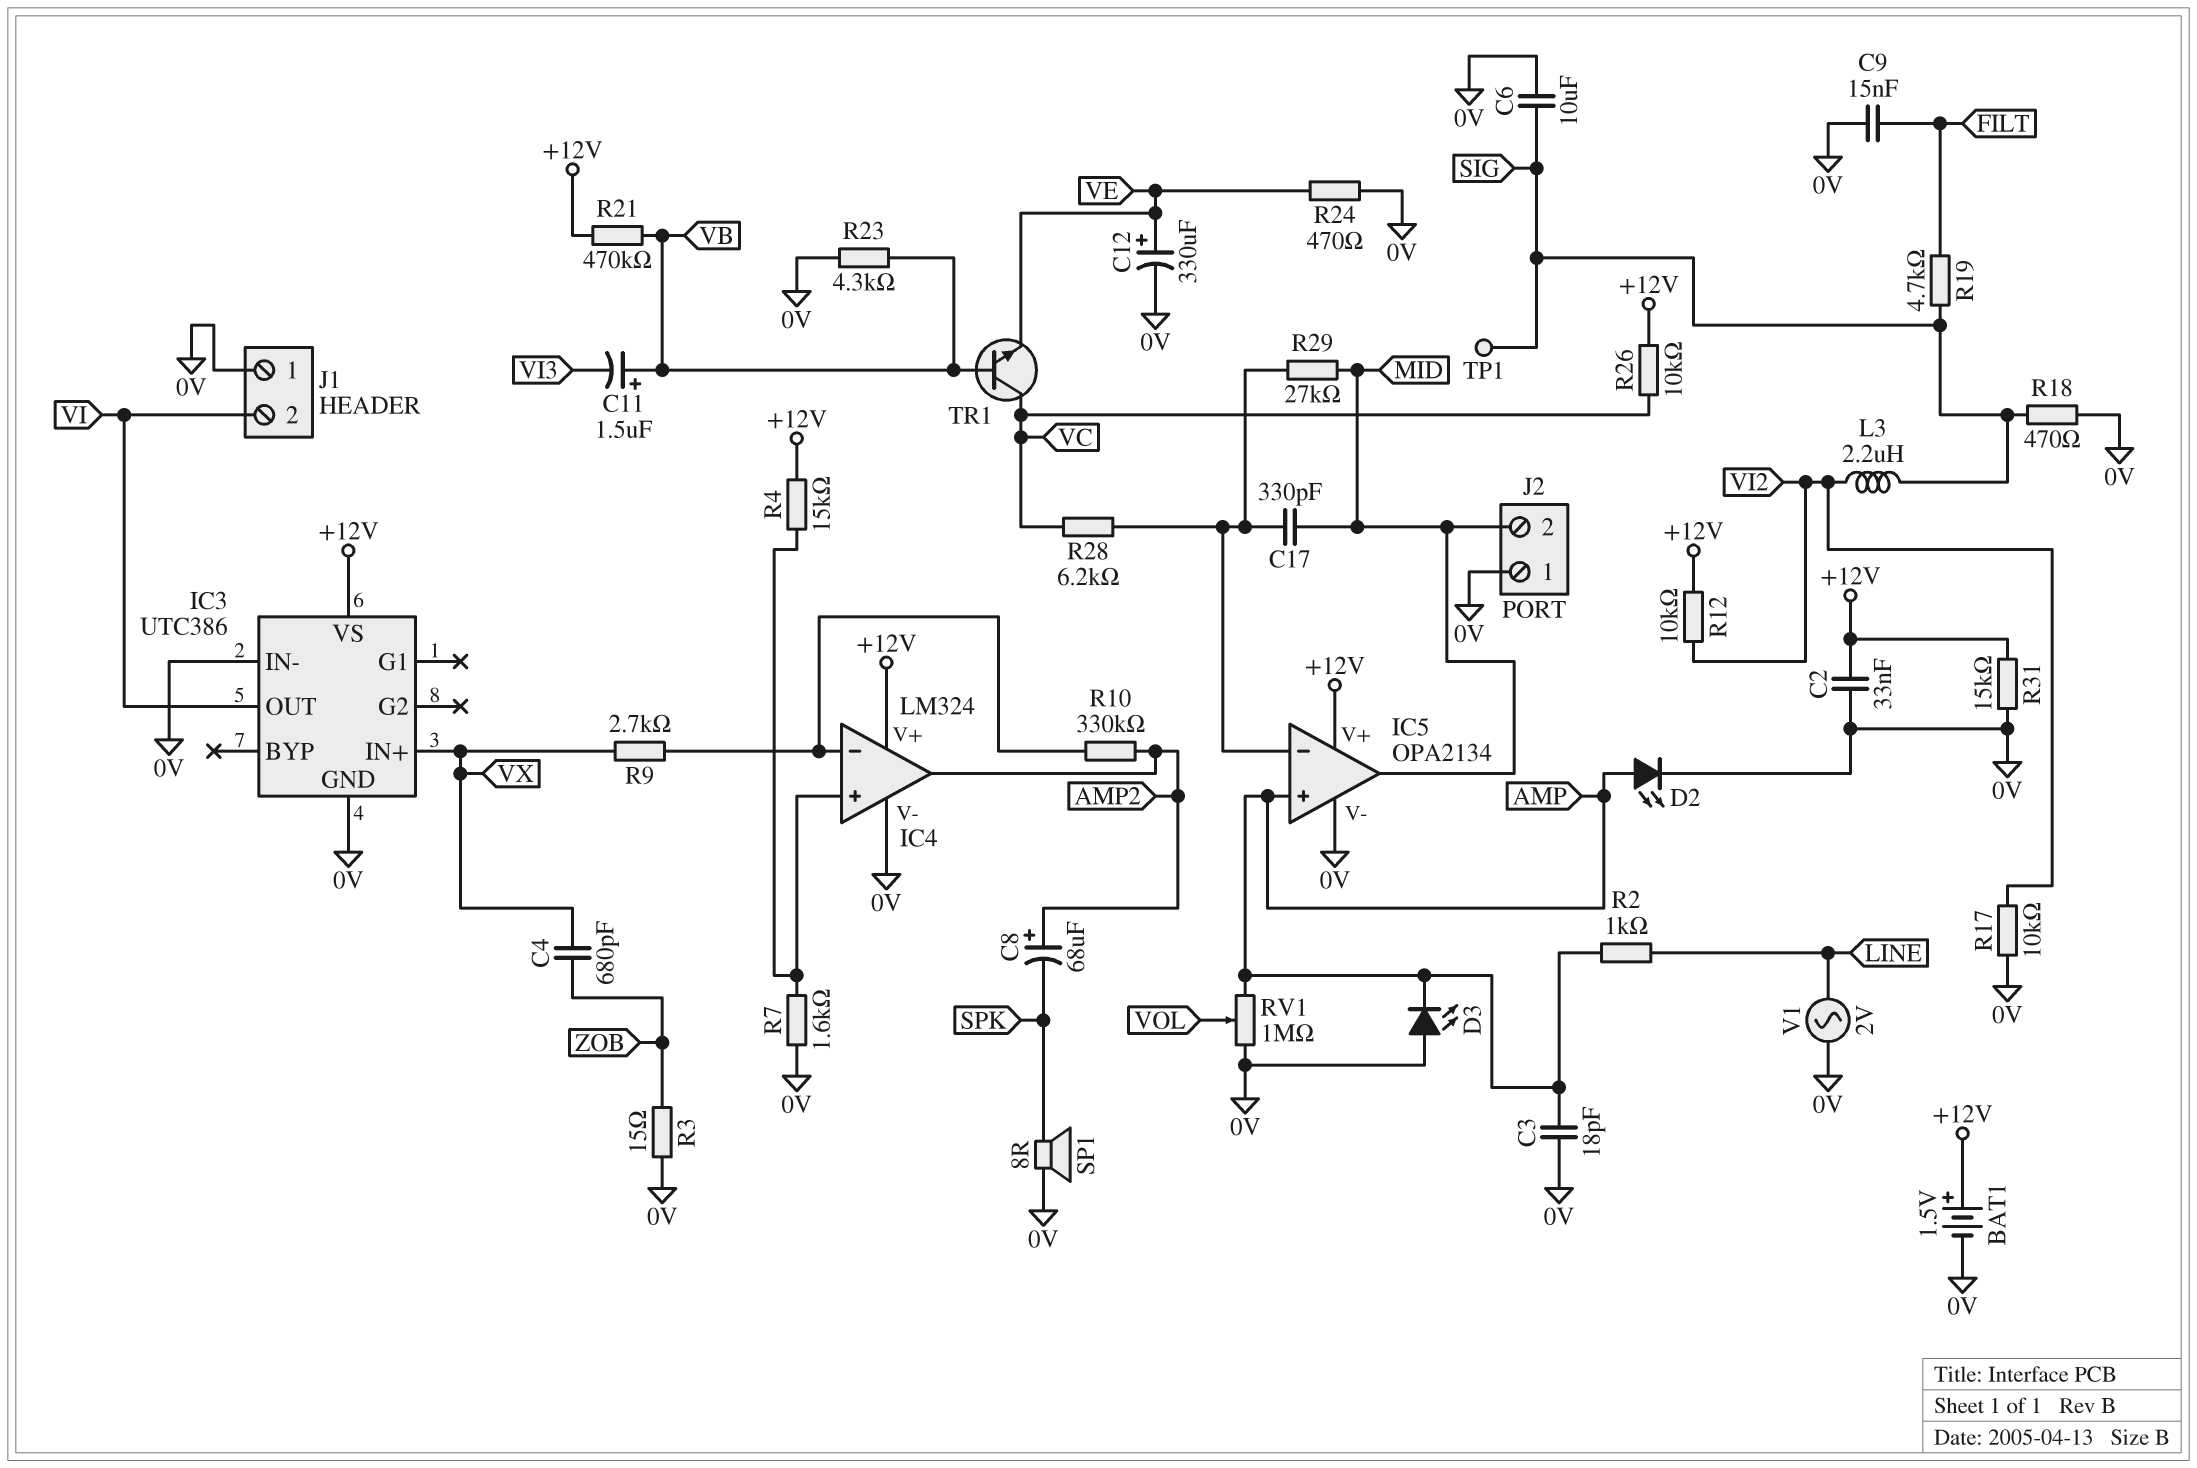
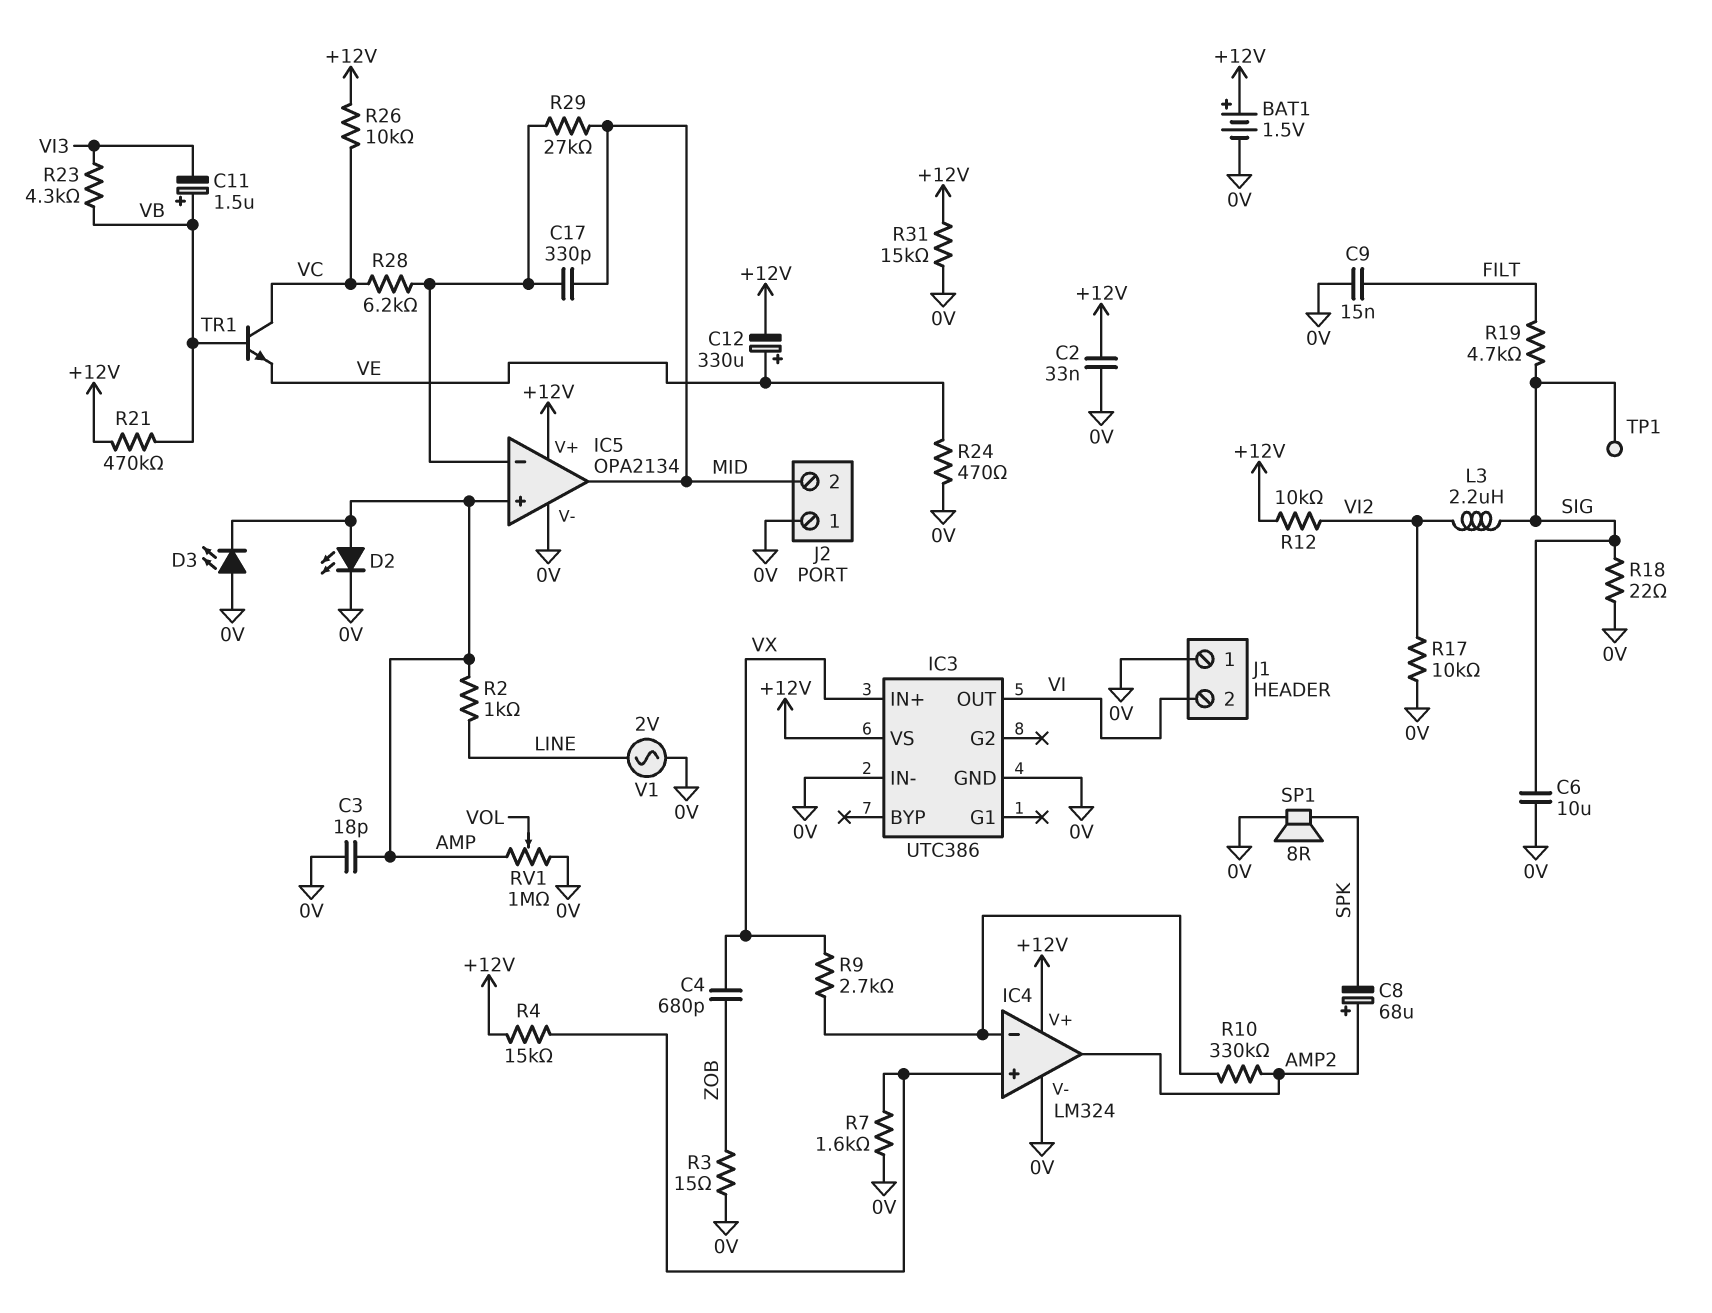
C12: 330uF (plus VE, minus 0V) -> 330uF (plus VE, minus +12V)
R18: 470 (0V, SIG) -> 22 (0V, SIG)
R23: 4.3k (0V, VB) -> 4.3k (VB, VI3)

